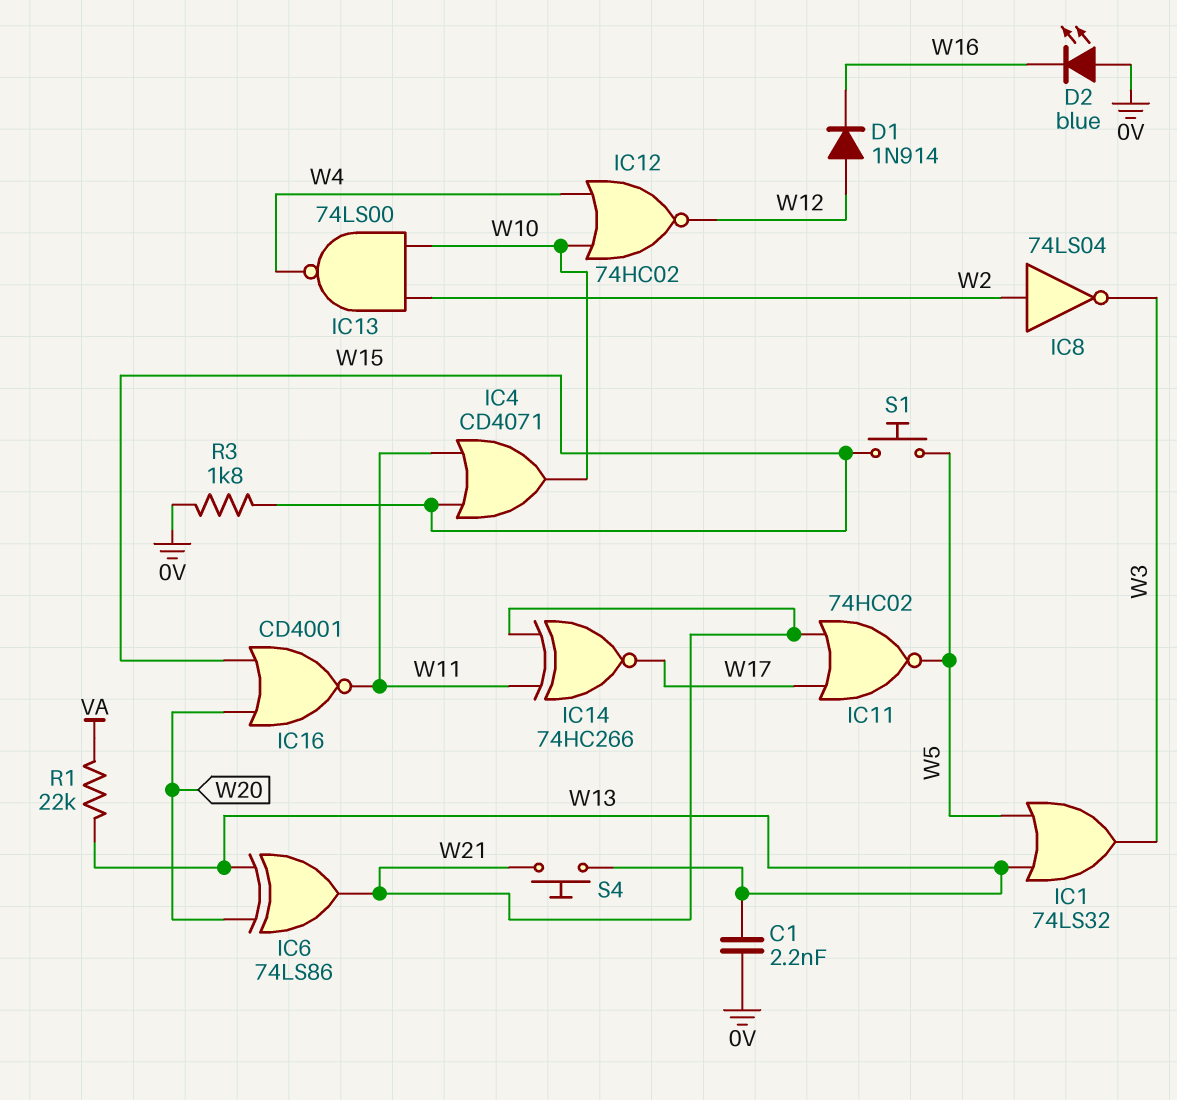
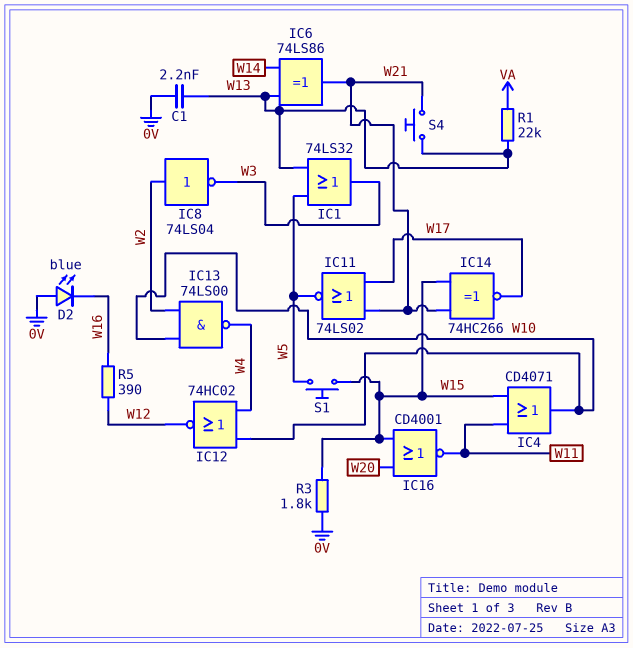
D1: diode 1N914 (A W12, K W16) -> none
IC6: XOR 74LS86 (in W13, in W20, out W21) -> XOR 74LS86 (in W13, in W14, out W21)
IC11: NOR 74HC02 (in W17, in W21, out W5) -> NOR 74LS02 (in W17, in W21, out W5)
IC14: XNOR 74HC266 (in W11, in W21, out W17) -> XNOR 74HC266 (in W15, in W21, out W17)
R5: none -> 390 (W12, W16)

